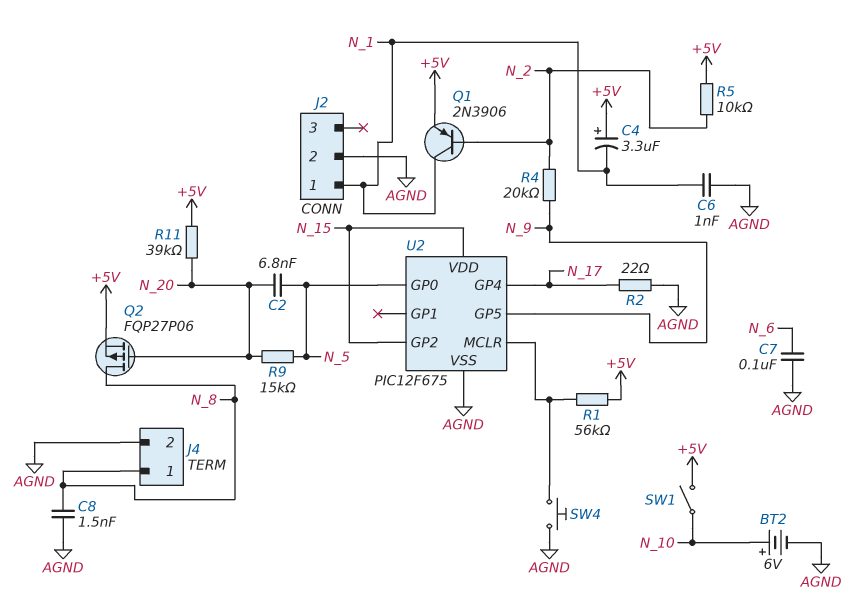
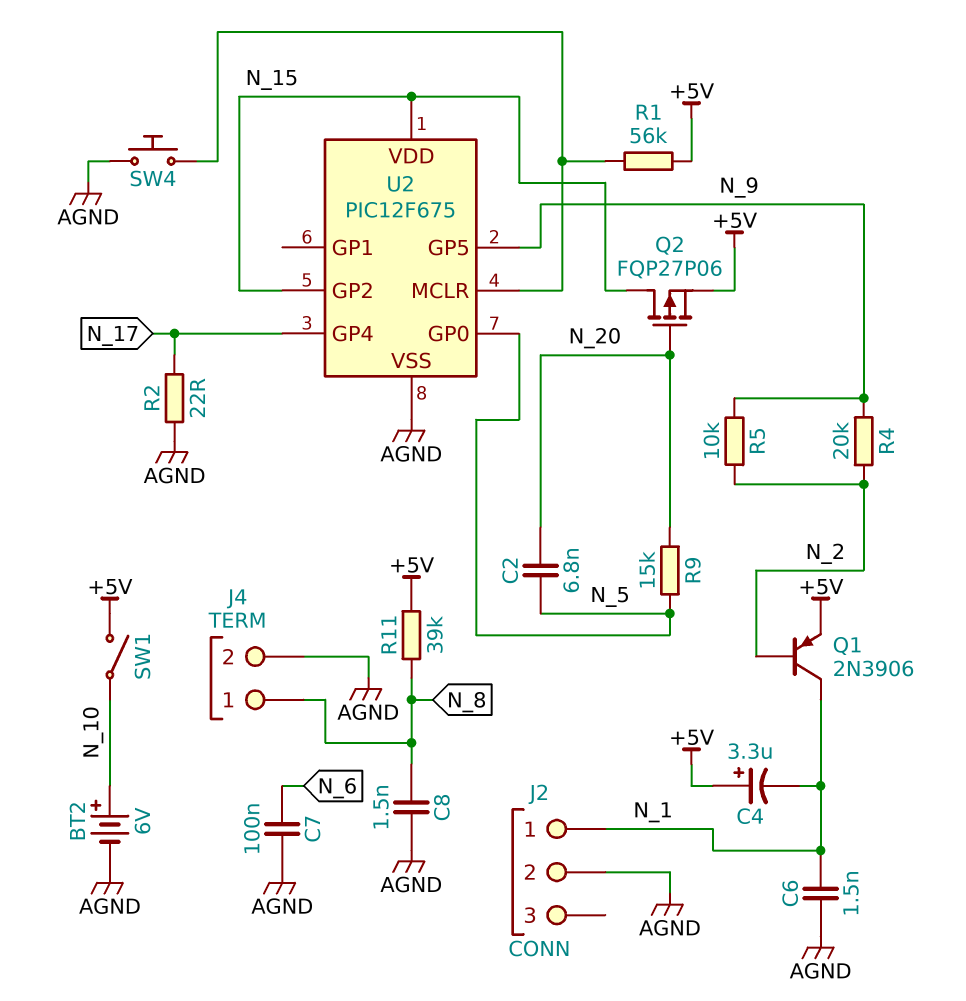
C6: 1nF (AGND, N_1) -> 1.5nF (AGND, N_1)
Q2: PMOS FQP27P06 (G N_20, D N_8, S +5V) -> PMOS FQP27P06 (G N_20, D N_15, S +5V)
R5: 10k (+5V, N_2) -> 10k (N_2, N_9)
R11: 39k (+5V, N_20) -> 39k (+5V, N_8)

